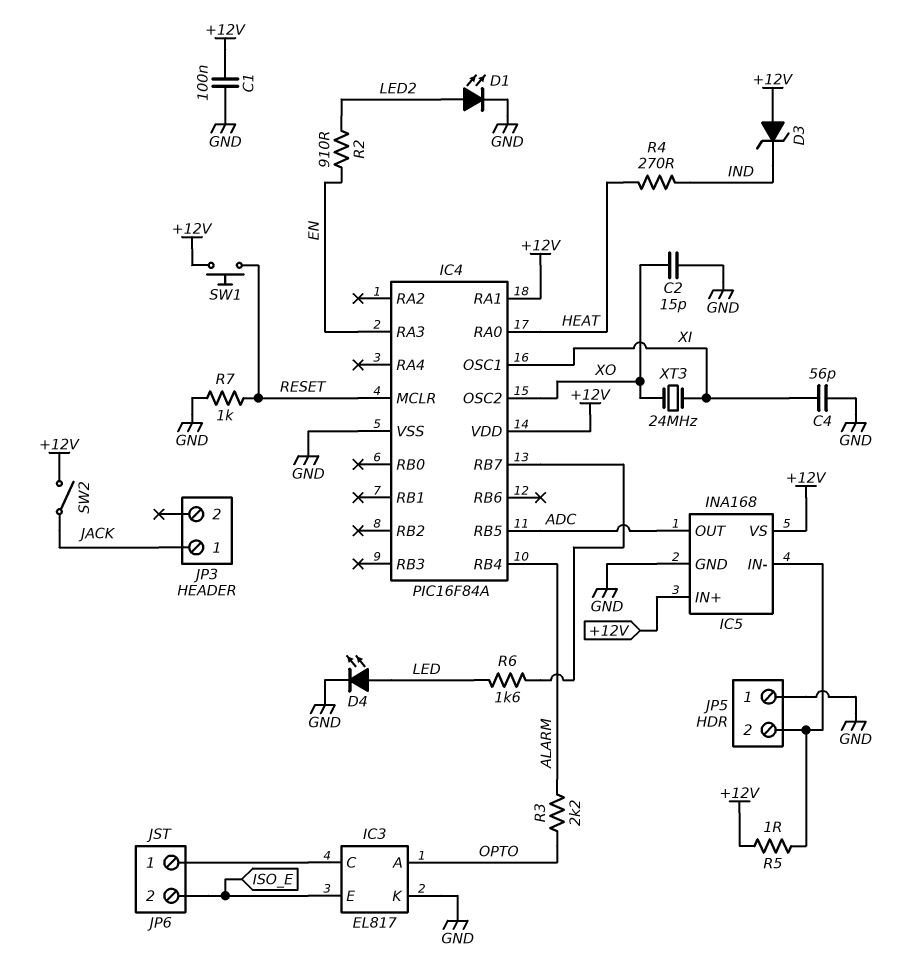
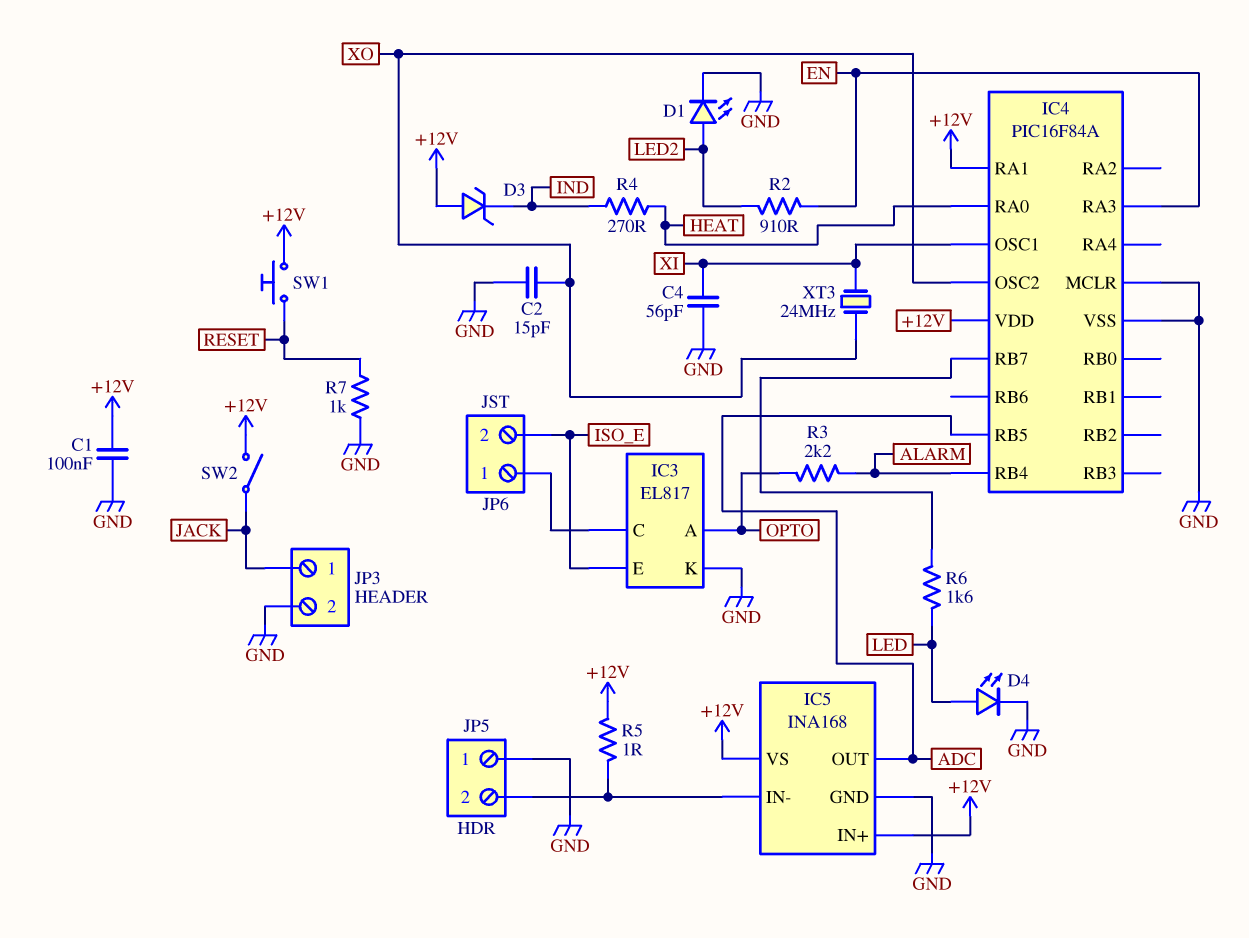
IC4 pin MCLR: RESET -> GND
JP3 pin 2: none -> GND

